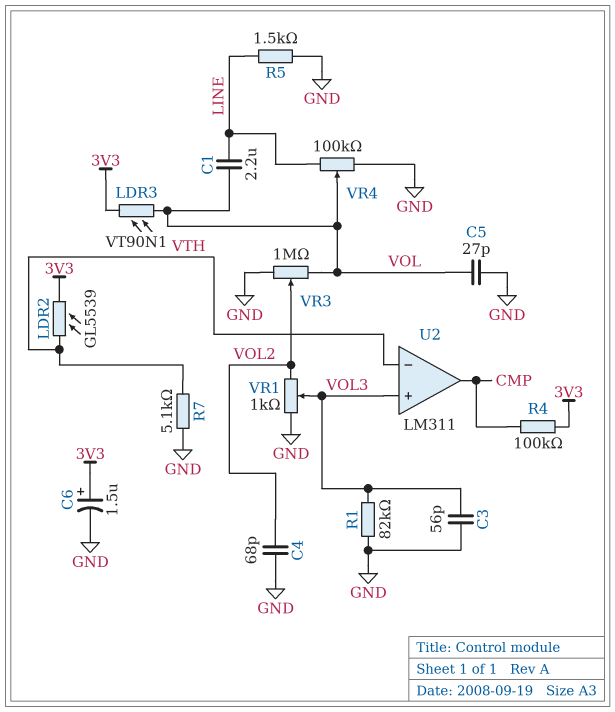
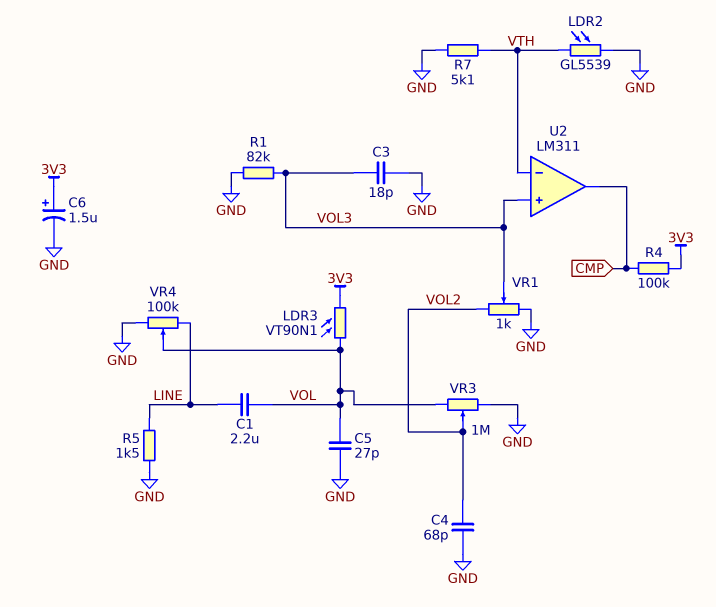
C3: 56pF (GND, VOL3) -> 18pF (GND, VOL3)
LDR2: GL5539 (3V3, VTH) -> GL5539 (GND, VTH)

